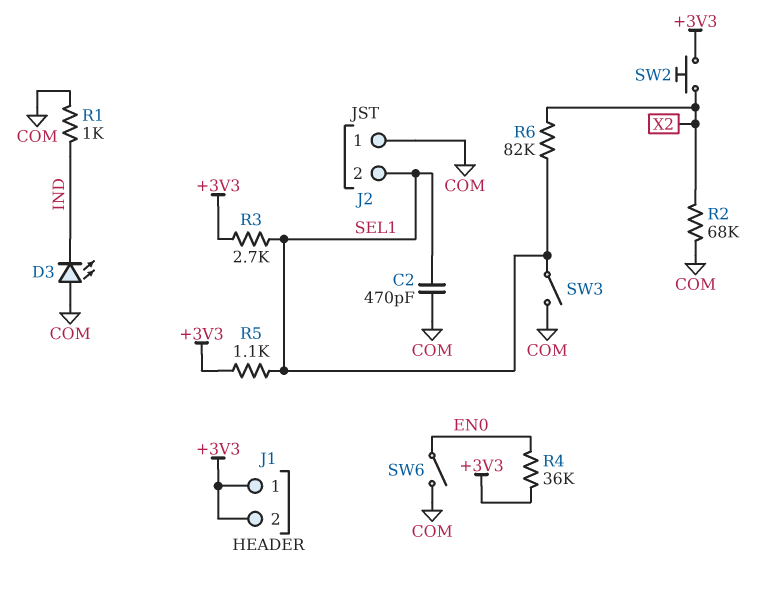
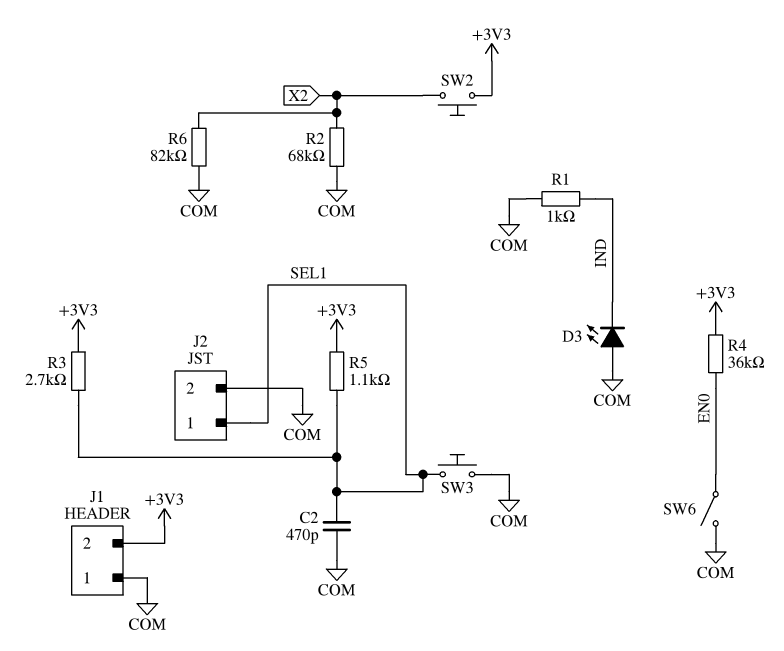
J1 pin 1: +3V3 -> COM
J2 pin 1: COM -> SEL1
J2 pin 2: SEL1 -> COM
R6: 82k (SEL1, X2) -> 82k (COM, X2)
SW3: switch (COM, SEL1) -> button (COM, SEL1)

